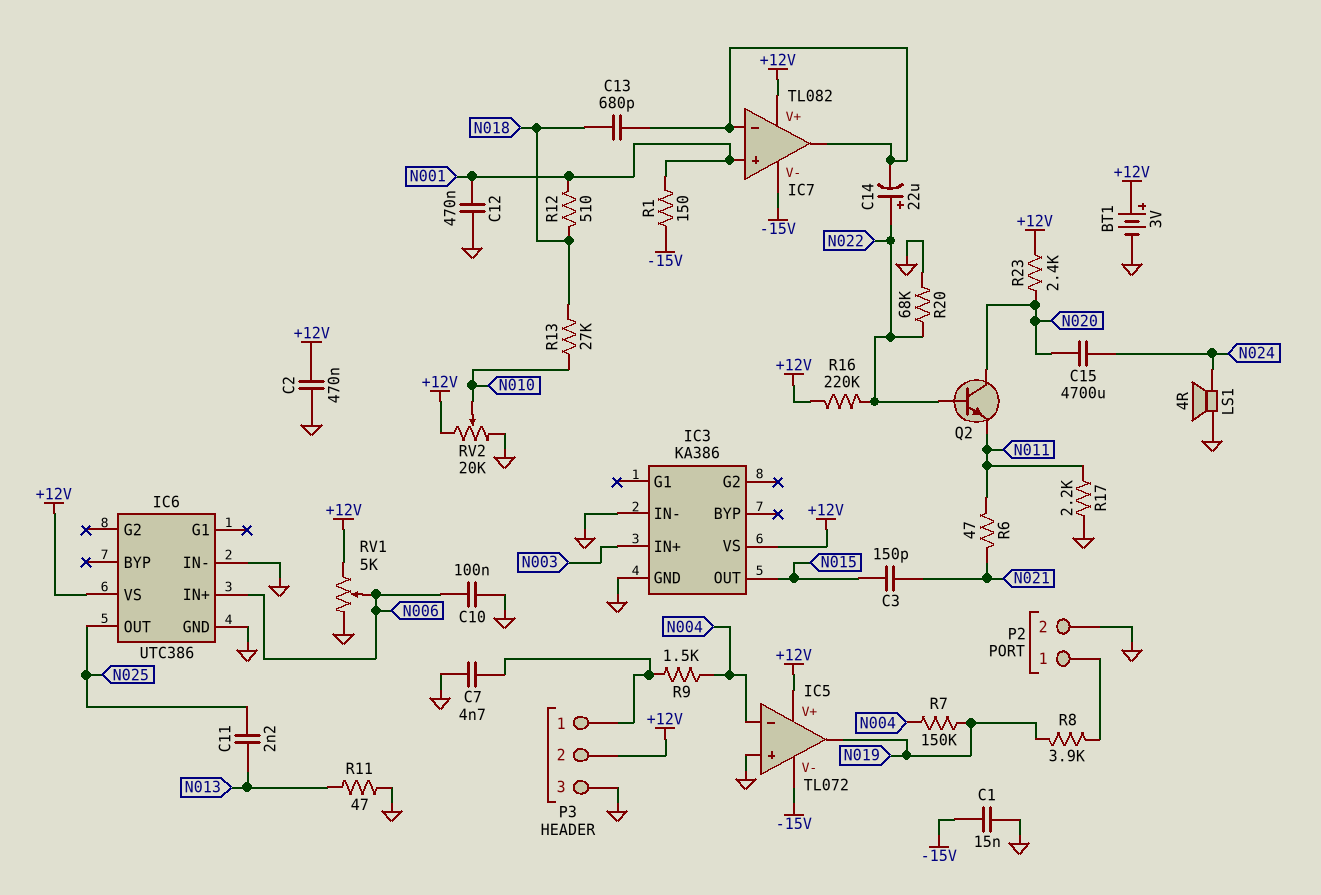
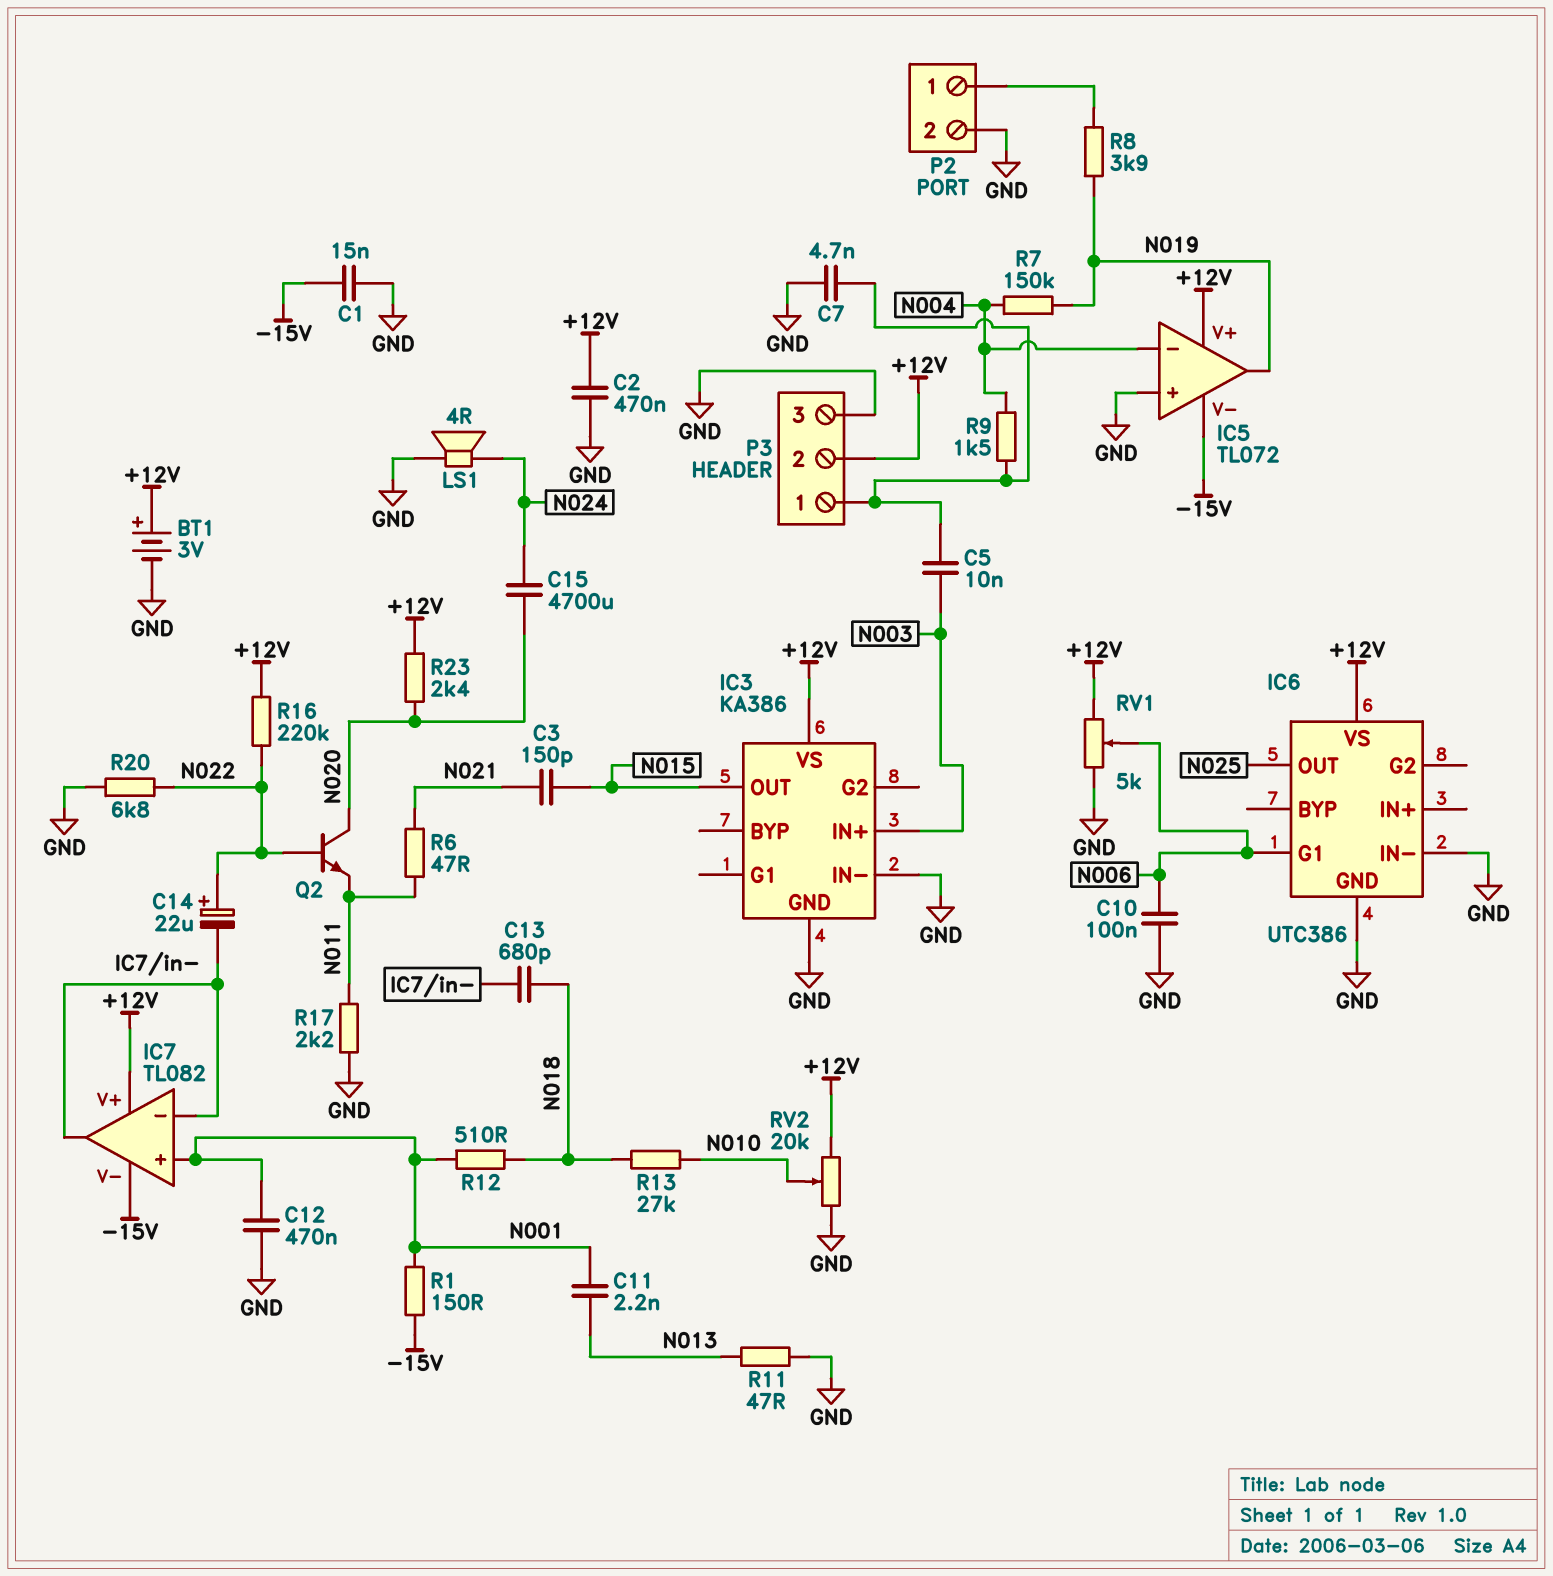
C5: none -> 10nF (N003, P3/1)
C11: 2.2nF (N013, N025) -> 2.2nF (N001, N013)
IC6 pin G1: none -> N006
IC6 pin IN+: N006 -> none
R20: 68k (GND, N022) -> 6.8k (GND, N022)

